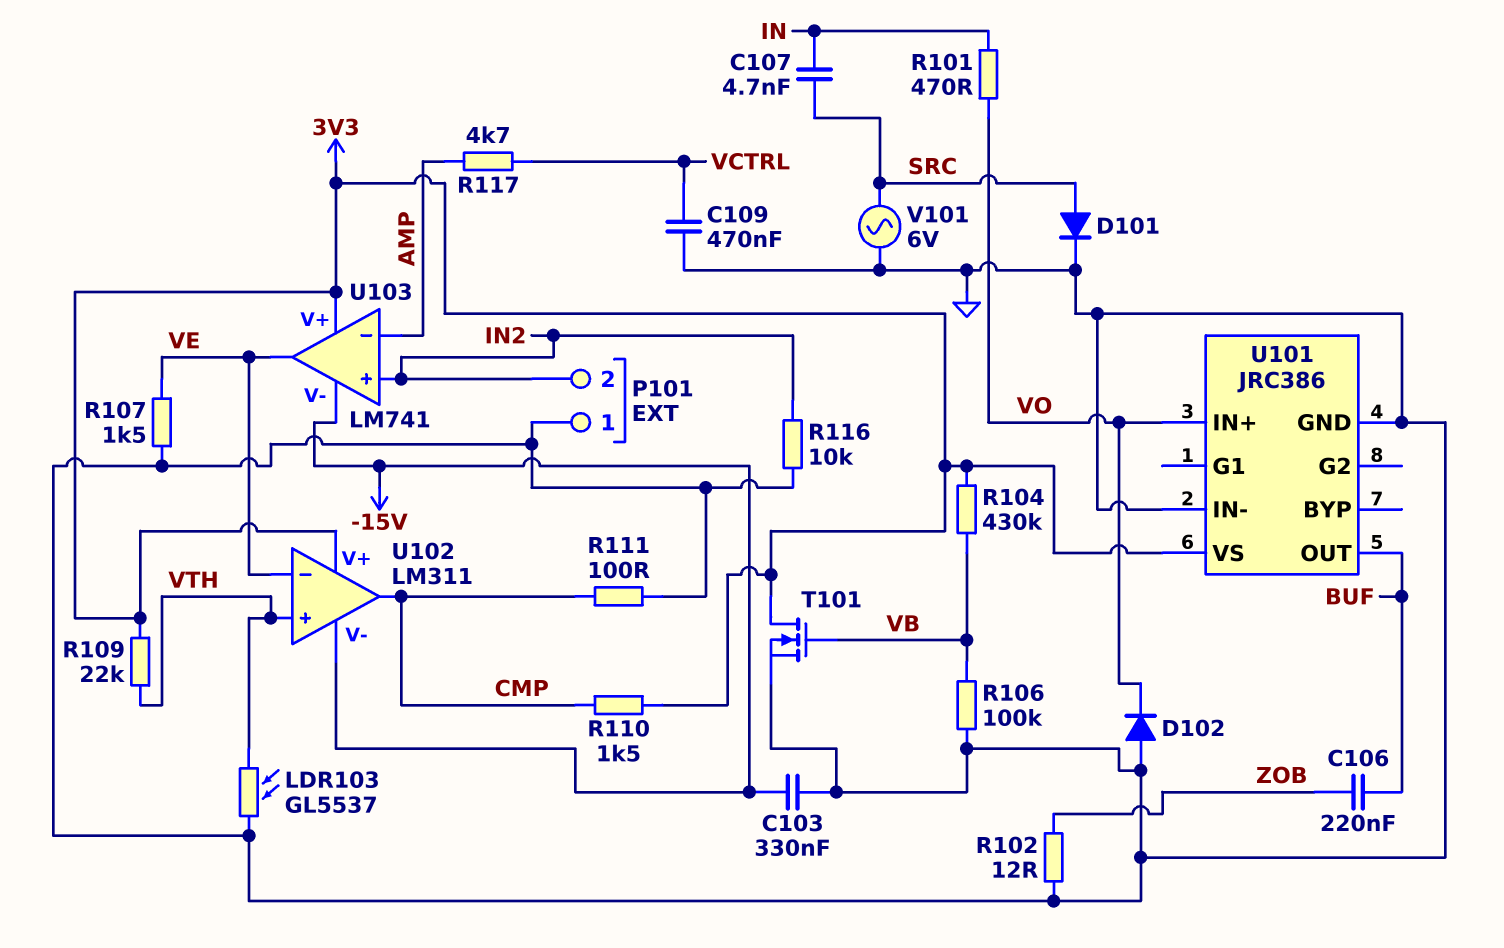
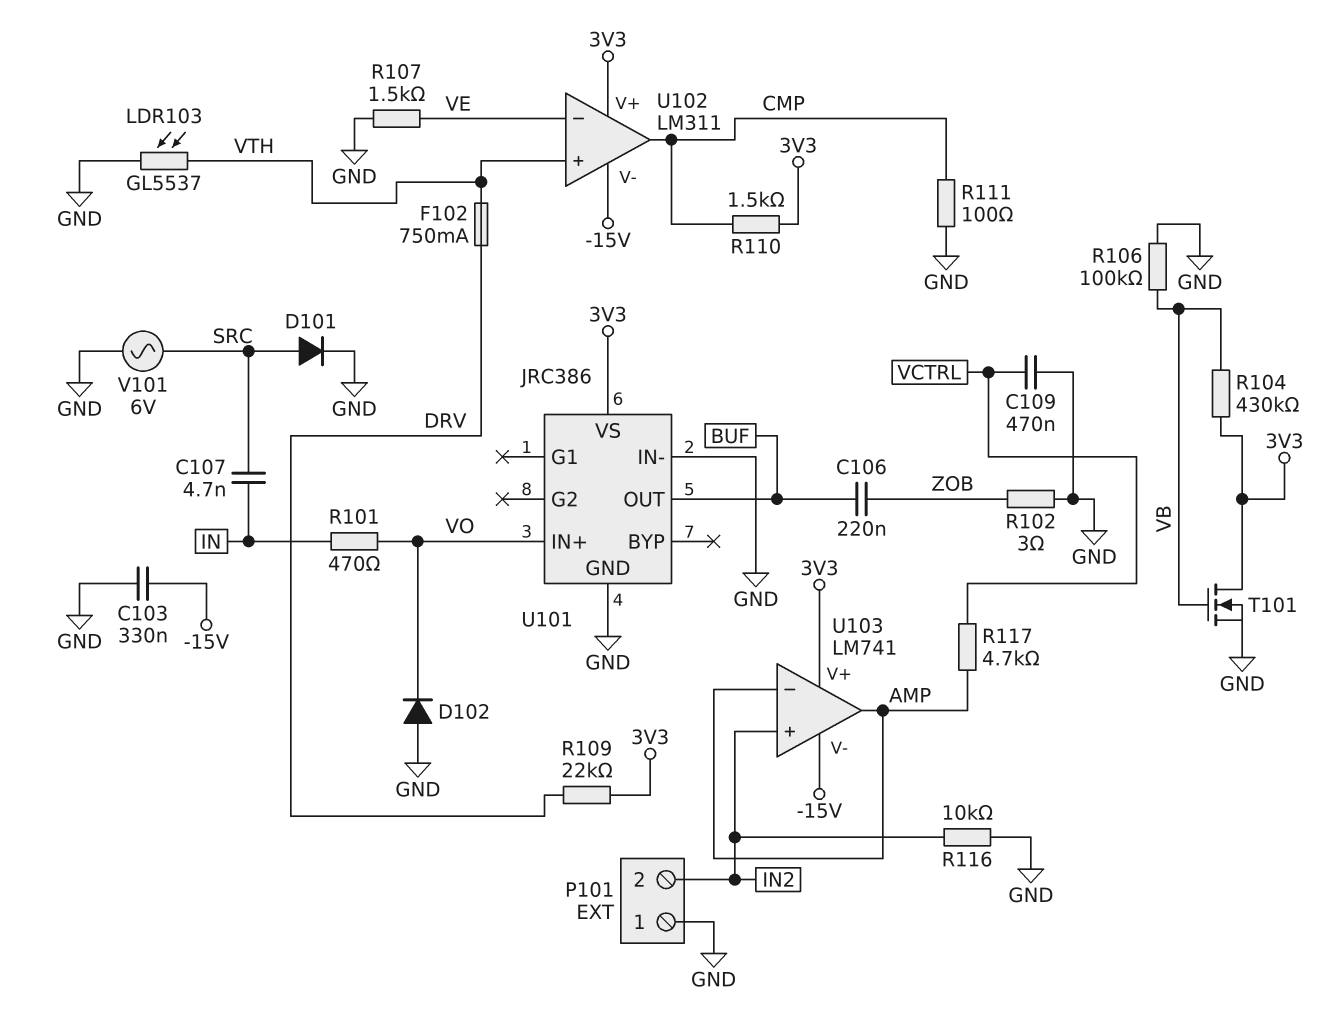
F102: none -> 750mA (DRV, VTH)
R102: 12 (GND, ZOB) -> 3 (GND, ZOB)
R109: 22k (3V3, VTH) -> 22k (3V3, DRV)
U103 pin out: VE -> AMP

